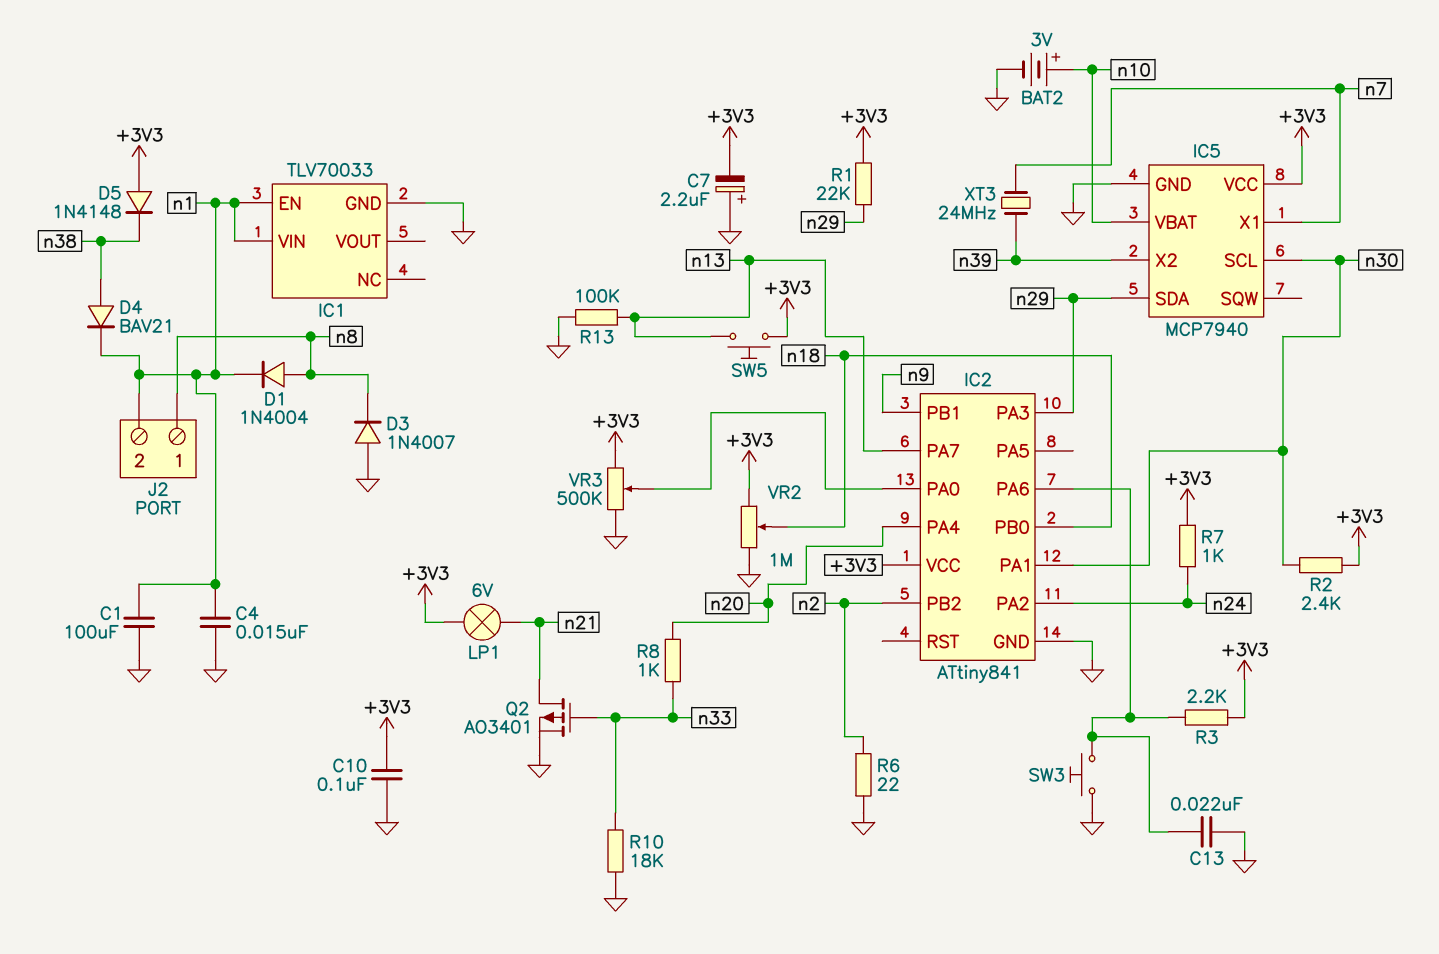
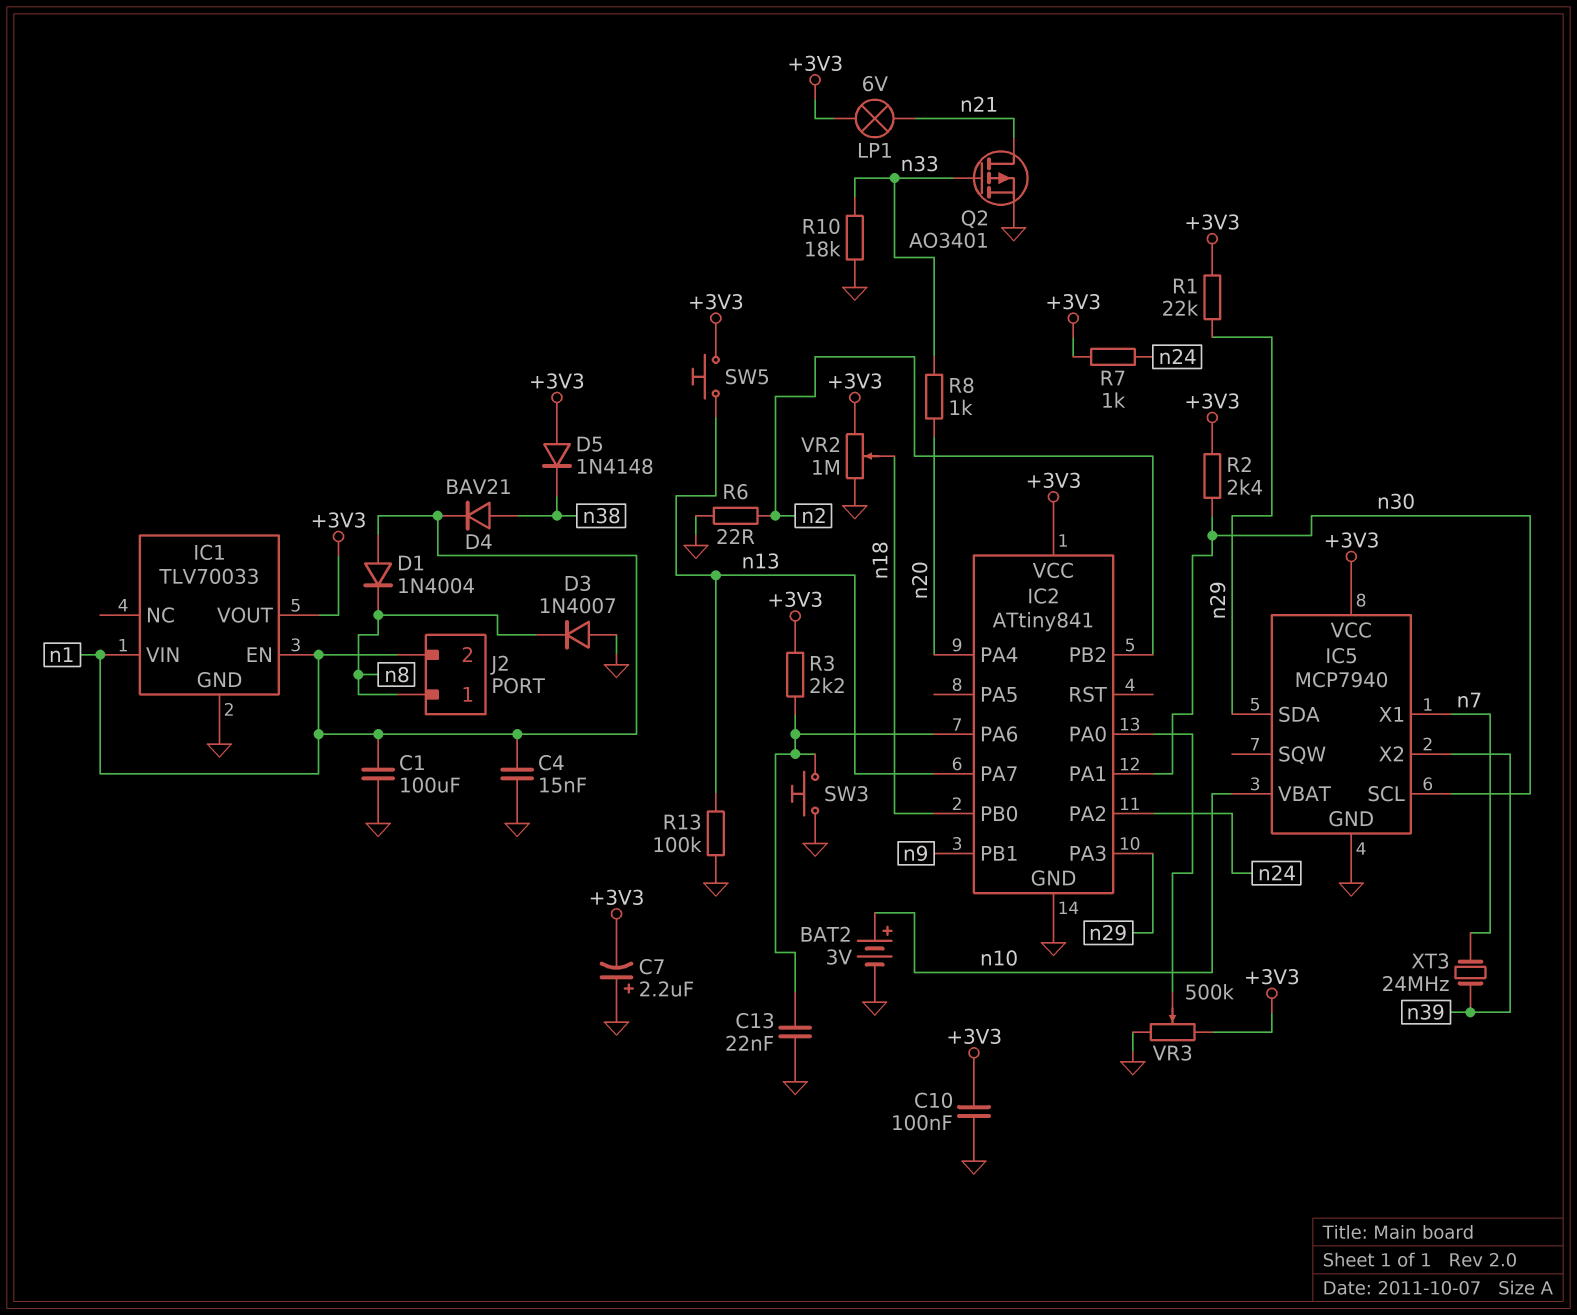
D1: diode 1N4004 (A n8, K n1) -> diode 1N4004 (A n1, K n8)
IC1 pin VOUT: none -> +3V3

